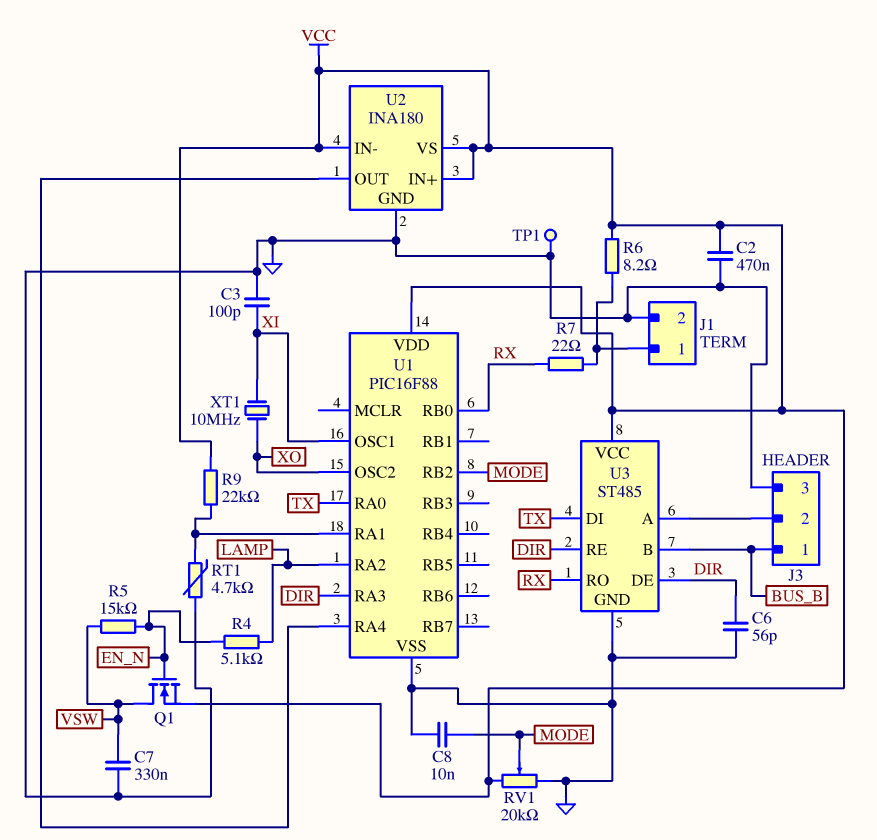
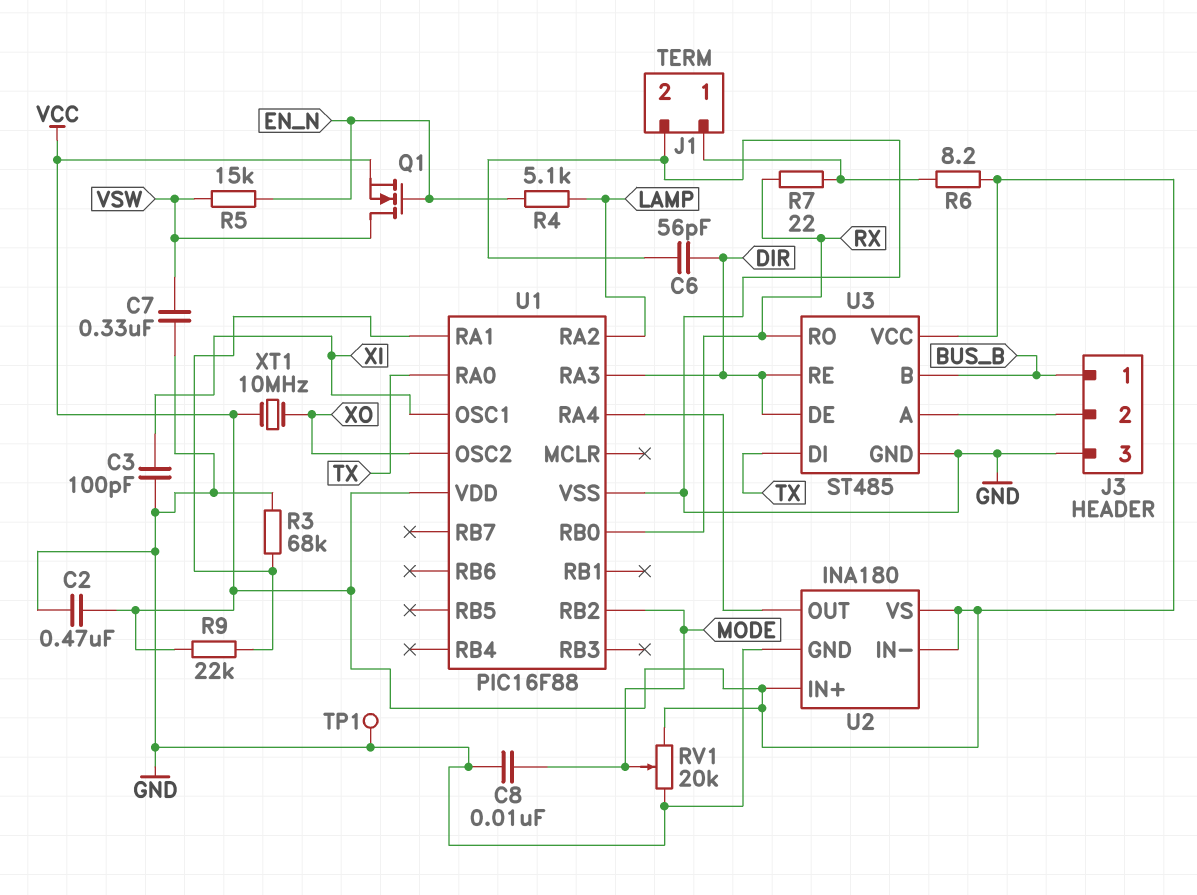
R3: none -> 68k (GND, U1/RA1)
RT1: 4.7k (GND, U1/RA1) -> none
XT1: 10MHz (XI, XO) -> 10MHz (VCC, XO)

